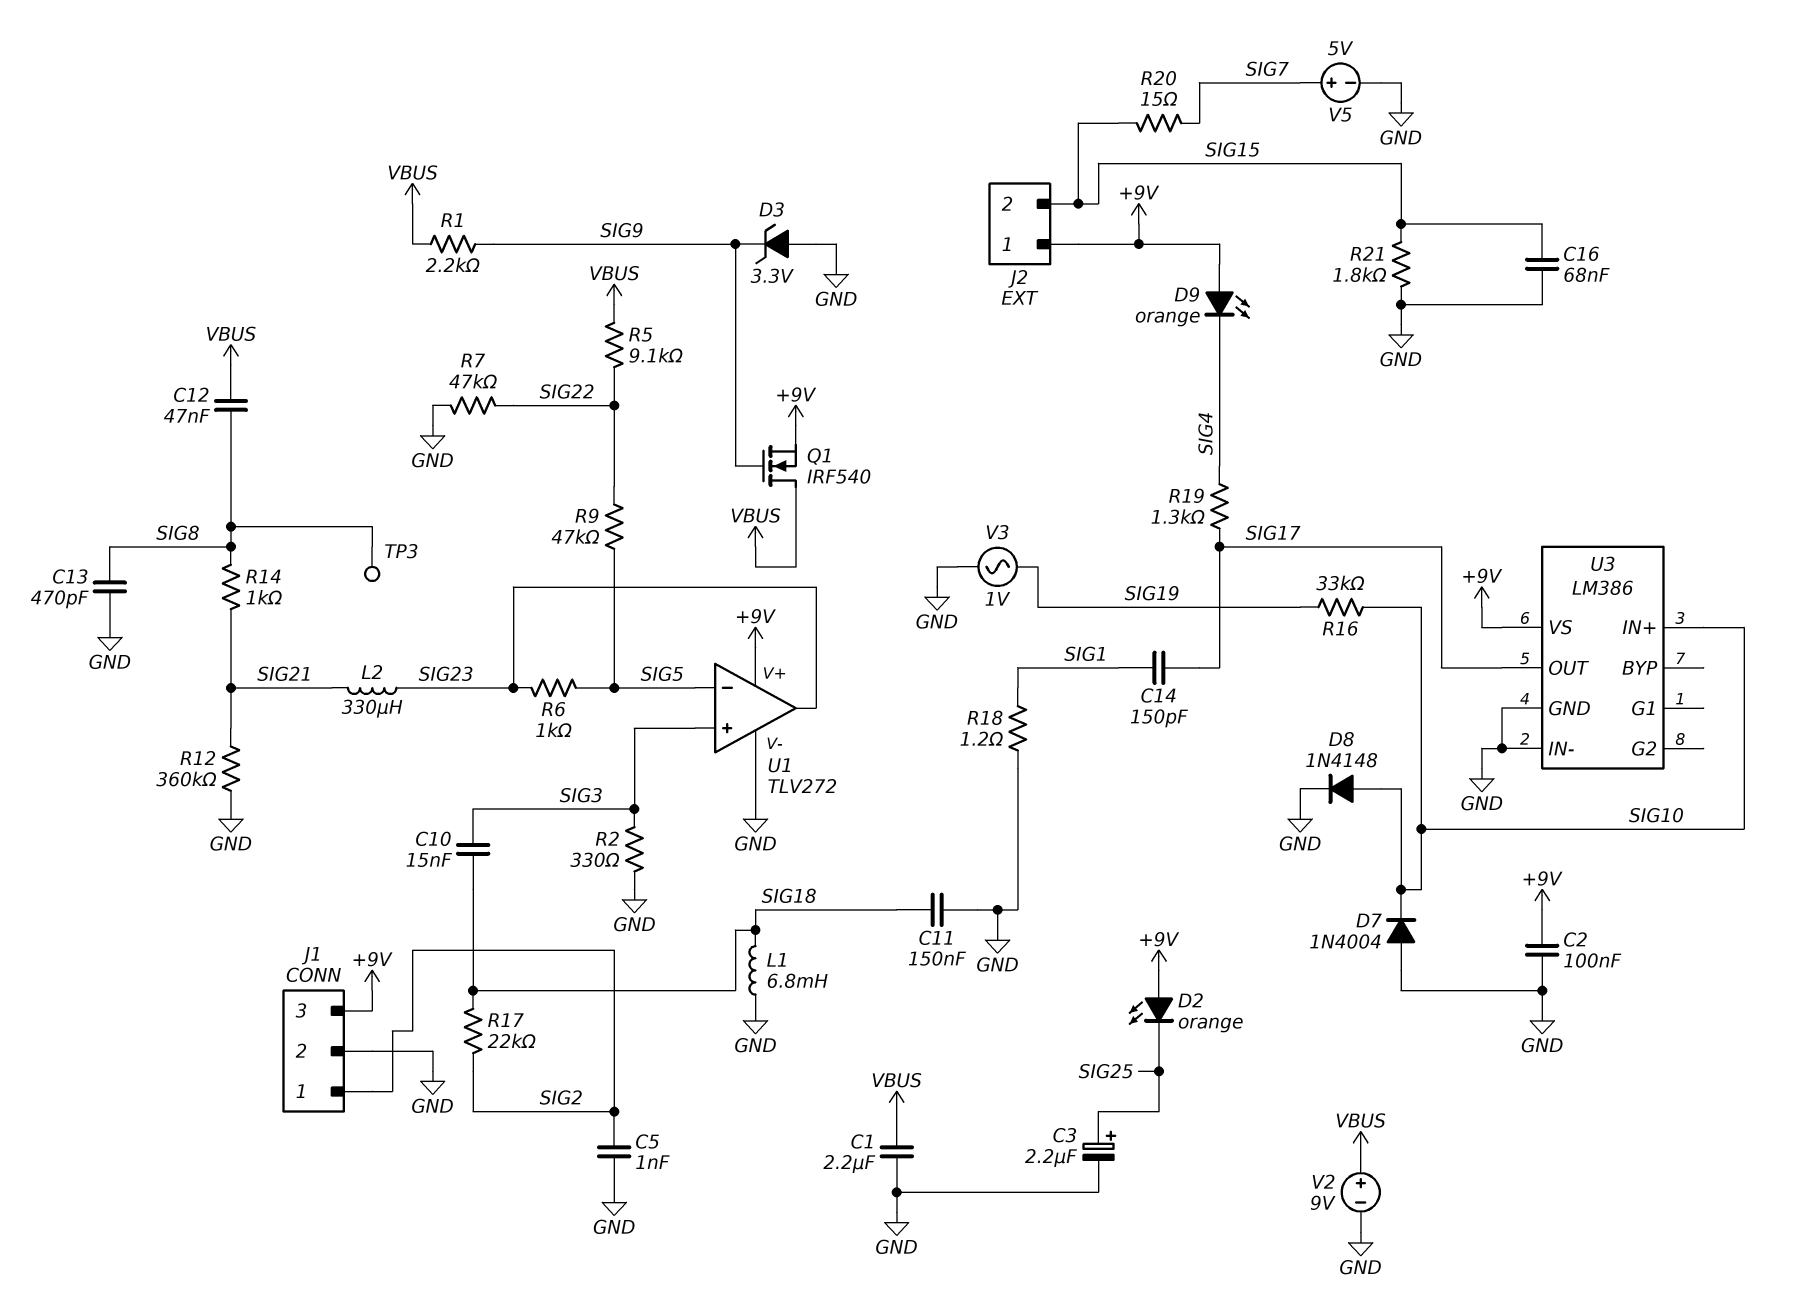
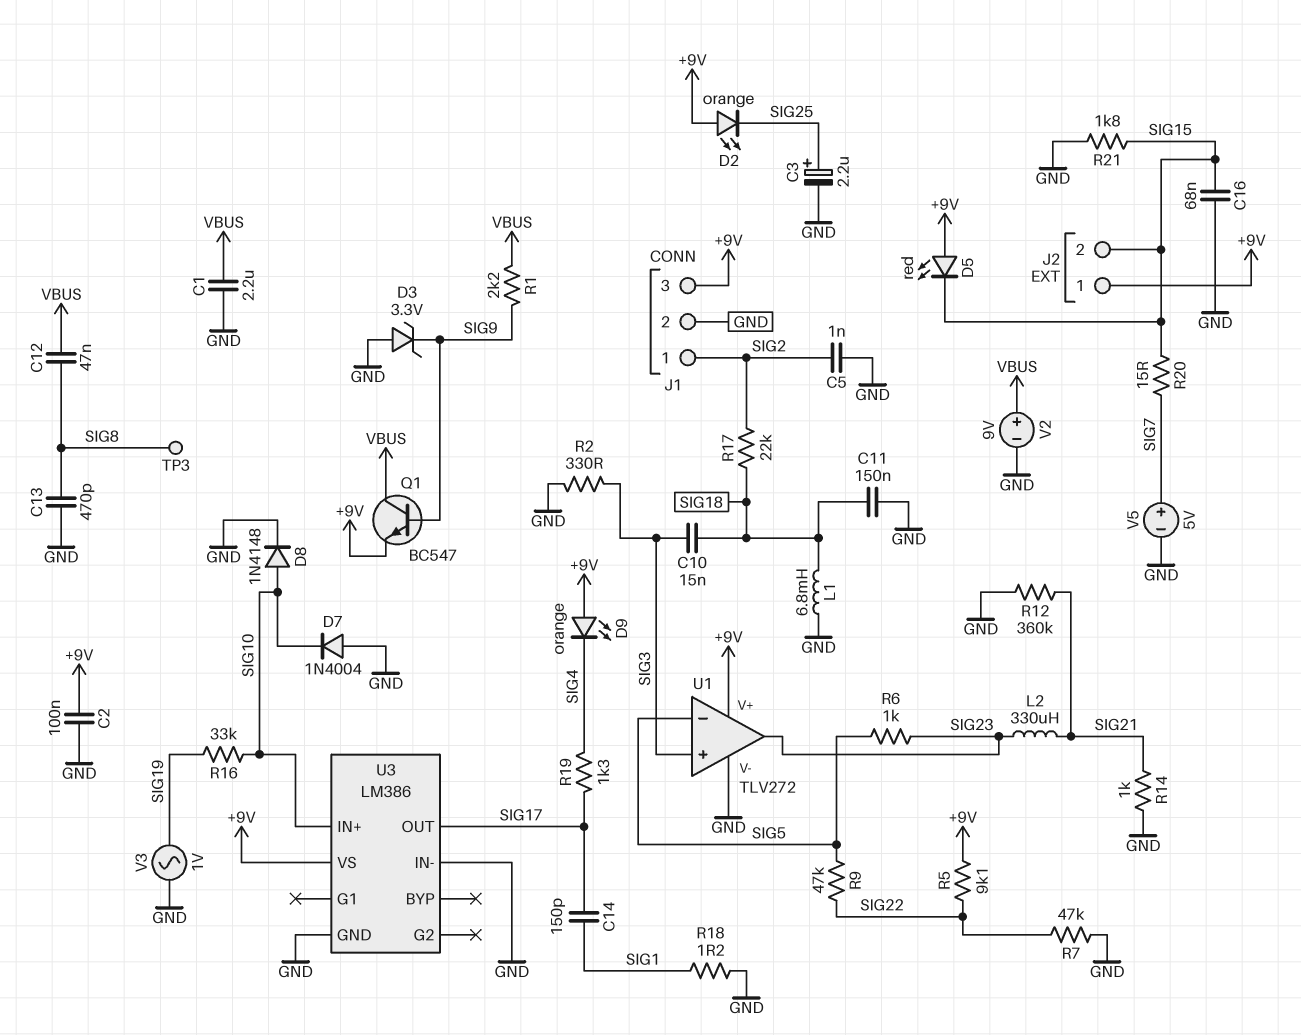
D5: none -> LED red (A +9V, K SIG15)
Q1: NMOS IRF540 (G SIG9, D VBUS, S +9V) -> NPN BC547 (B SIG9, C VBUS, E +9V)
R5: 9.1k (SIG22, VBUS) -> 9.1k (+9V, SIG22)
R14: 1k (SIG8, SIG21) -> 1k (GND, SIG21)

